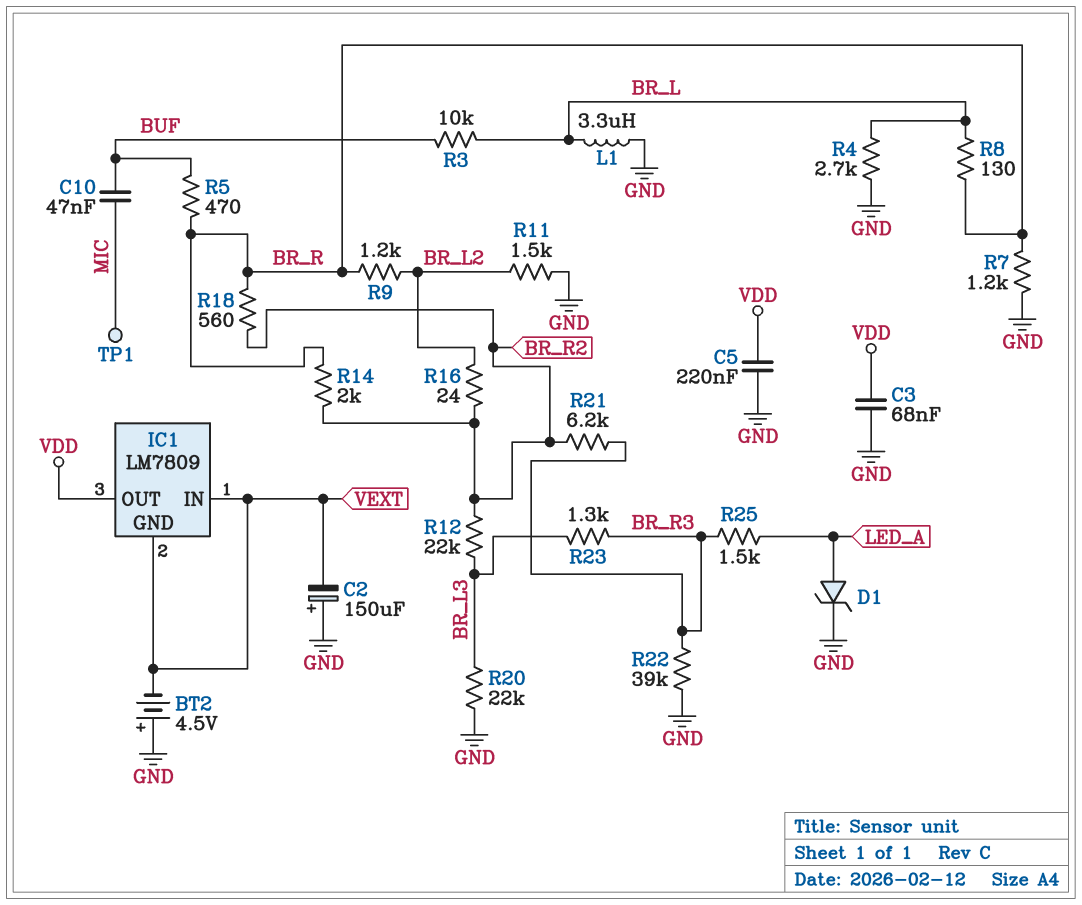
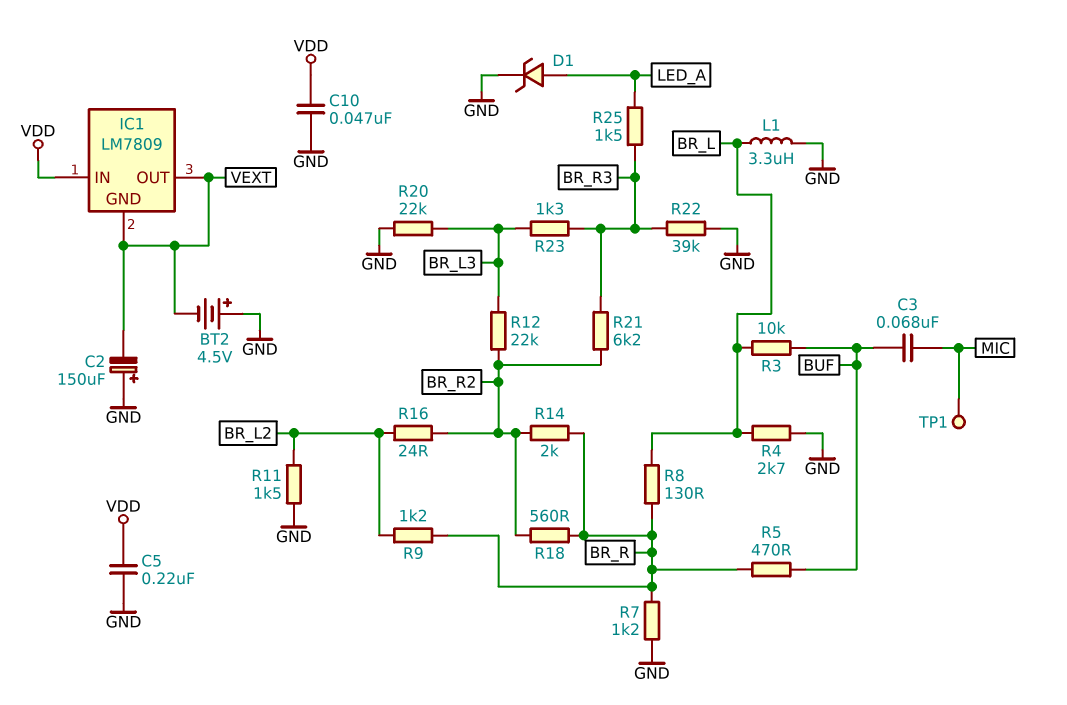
C3: 68nF (GND, VDD) -> 68nF (BUF, MIC)
C10: 47nF (BUF, MIC) -> 47nF (GND, VDD)
IC1 pin IN: VEXT -> VDD
IC1 pin OUT: VDD -> VEXT

